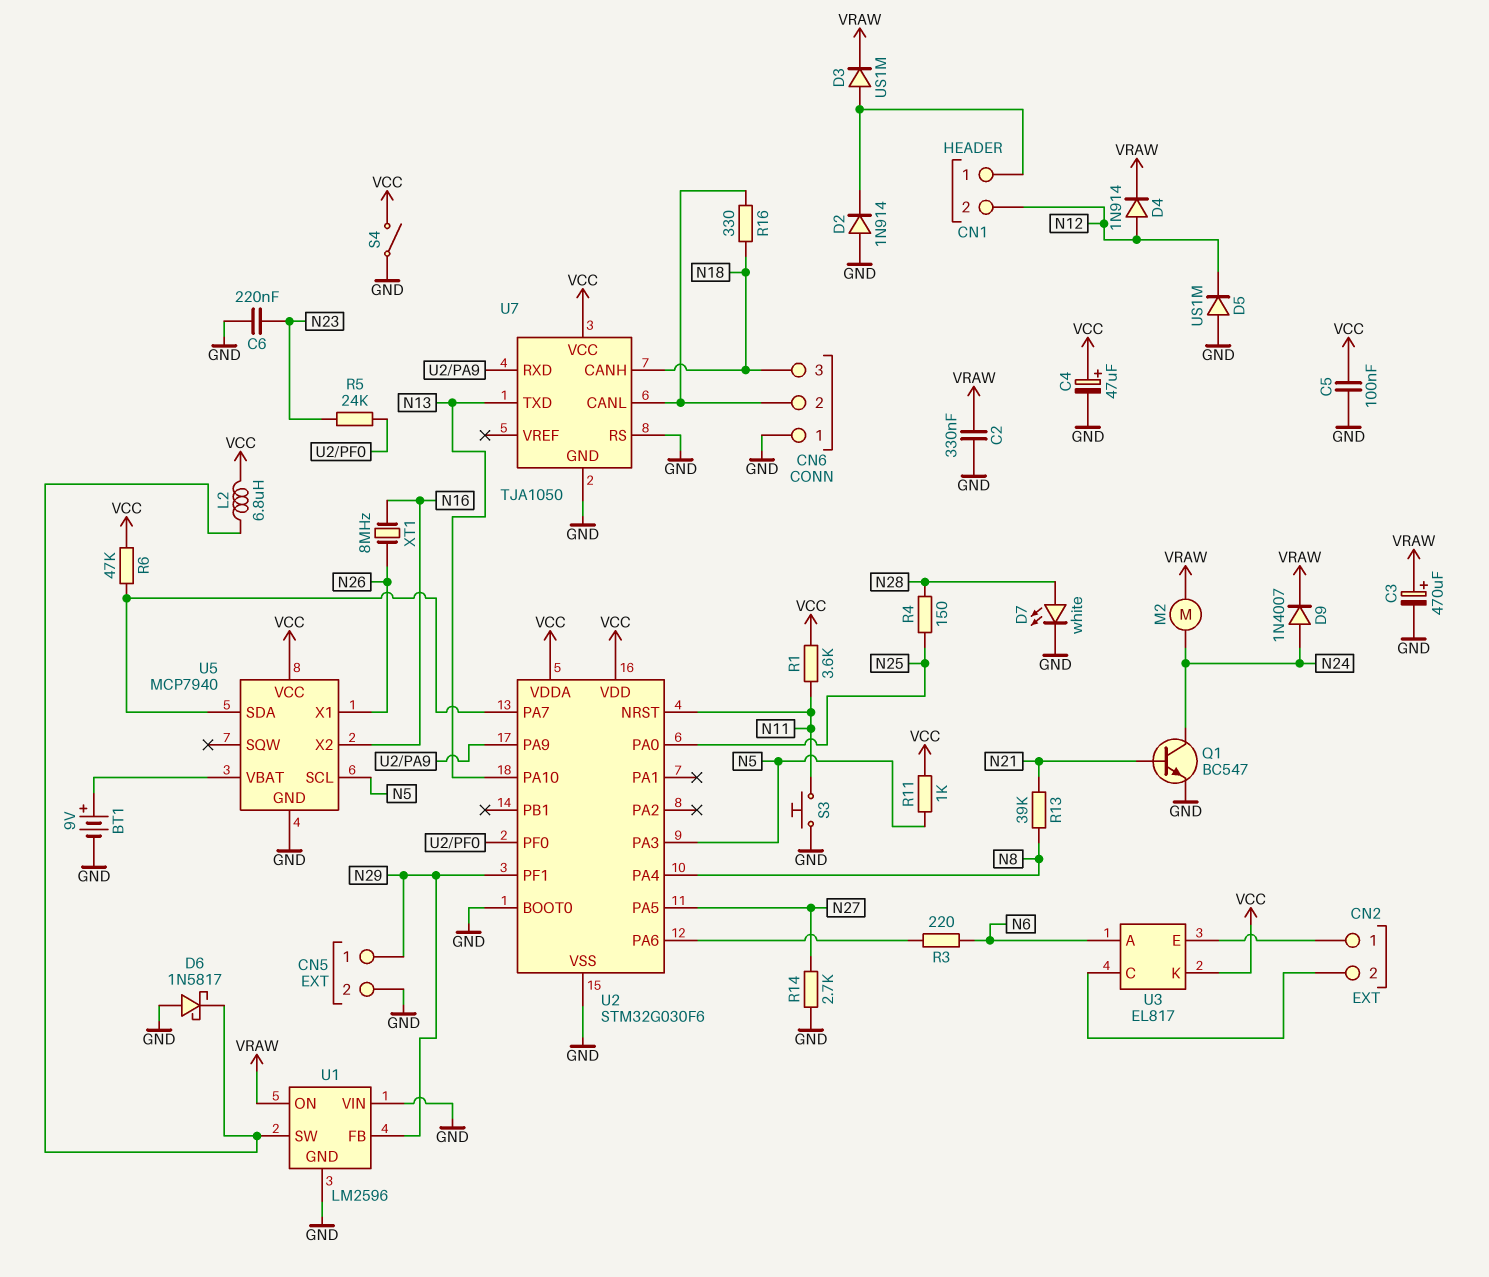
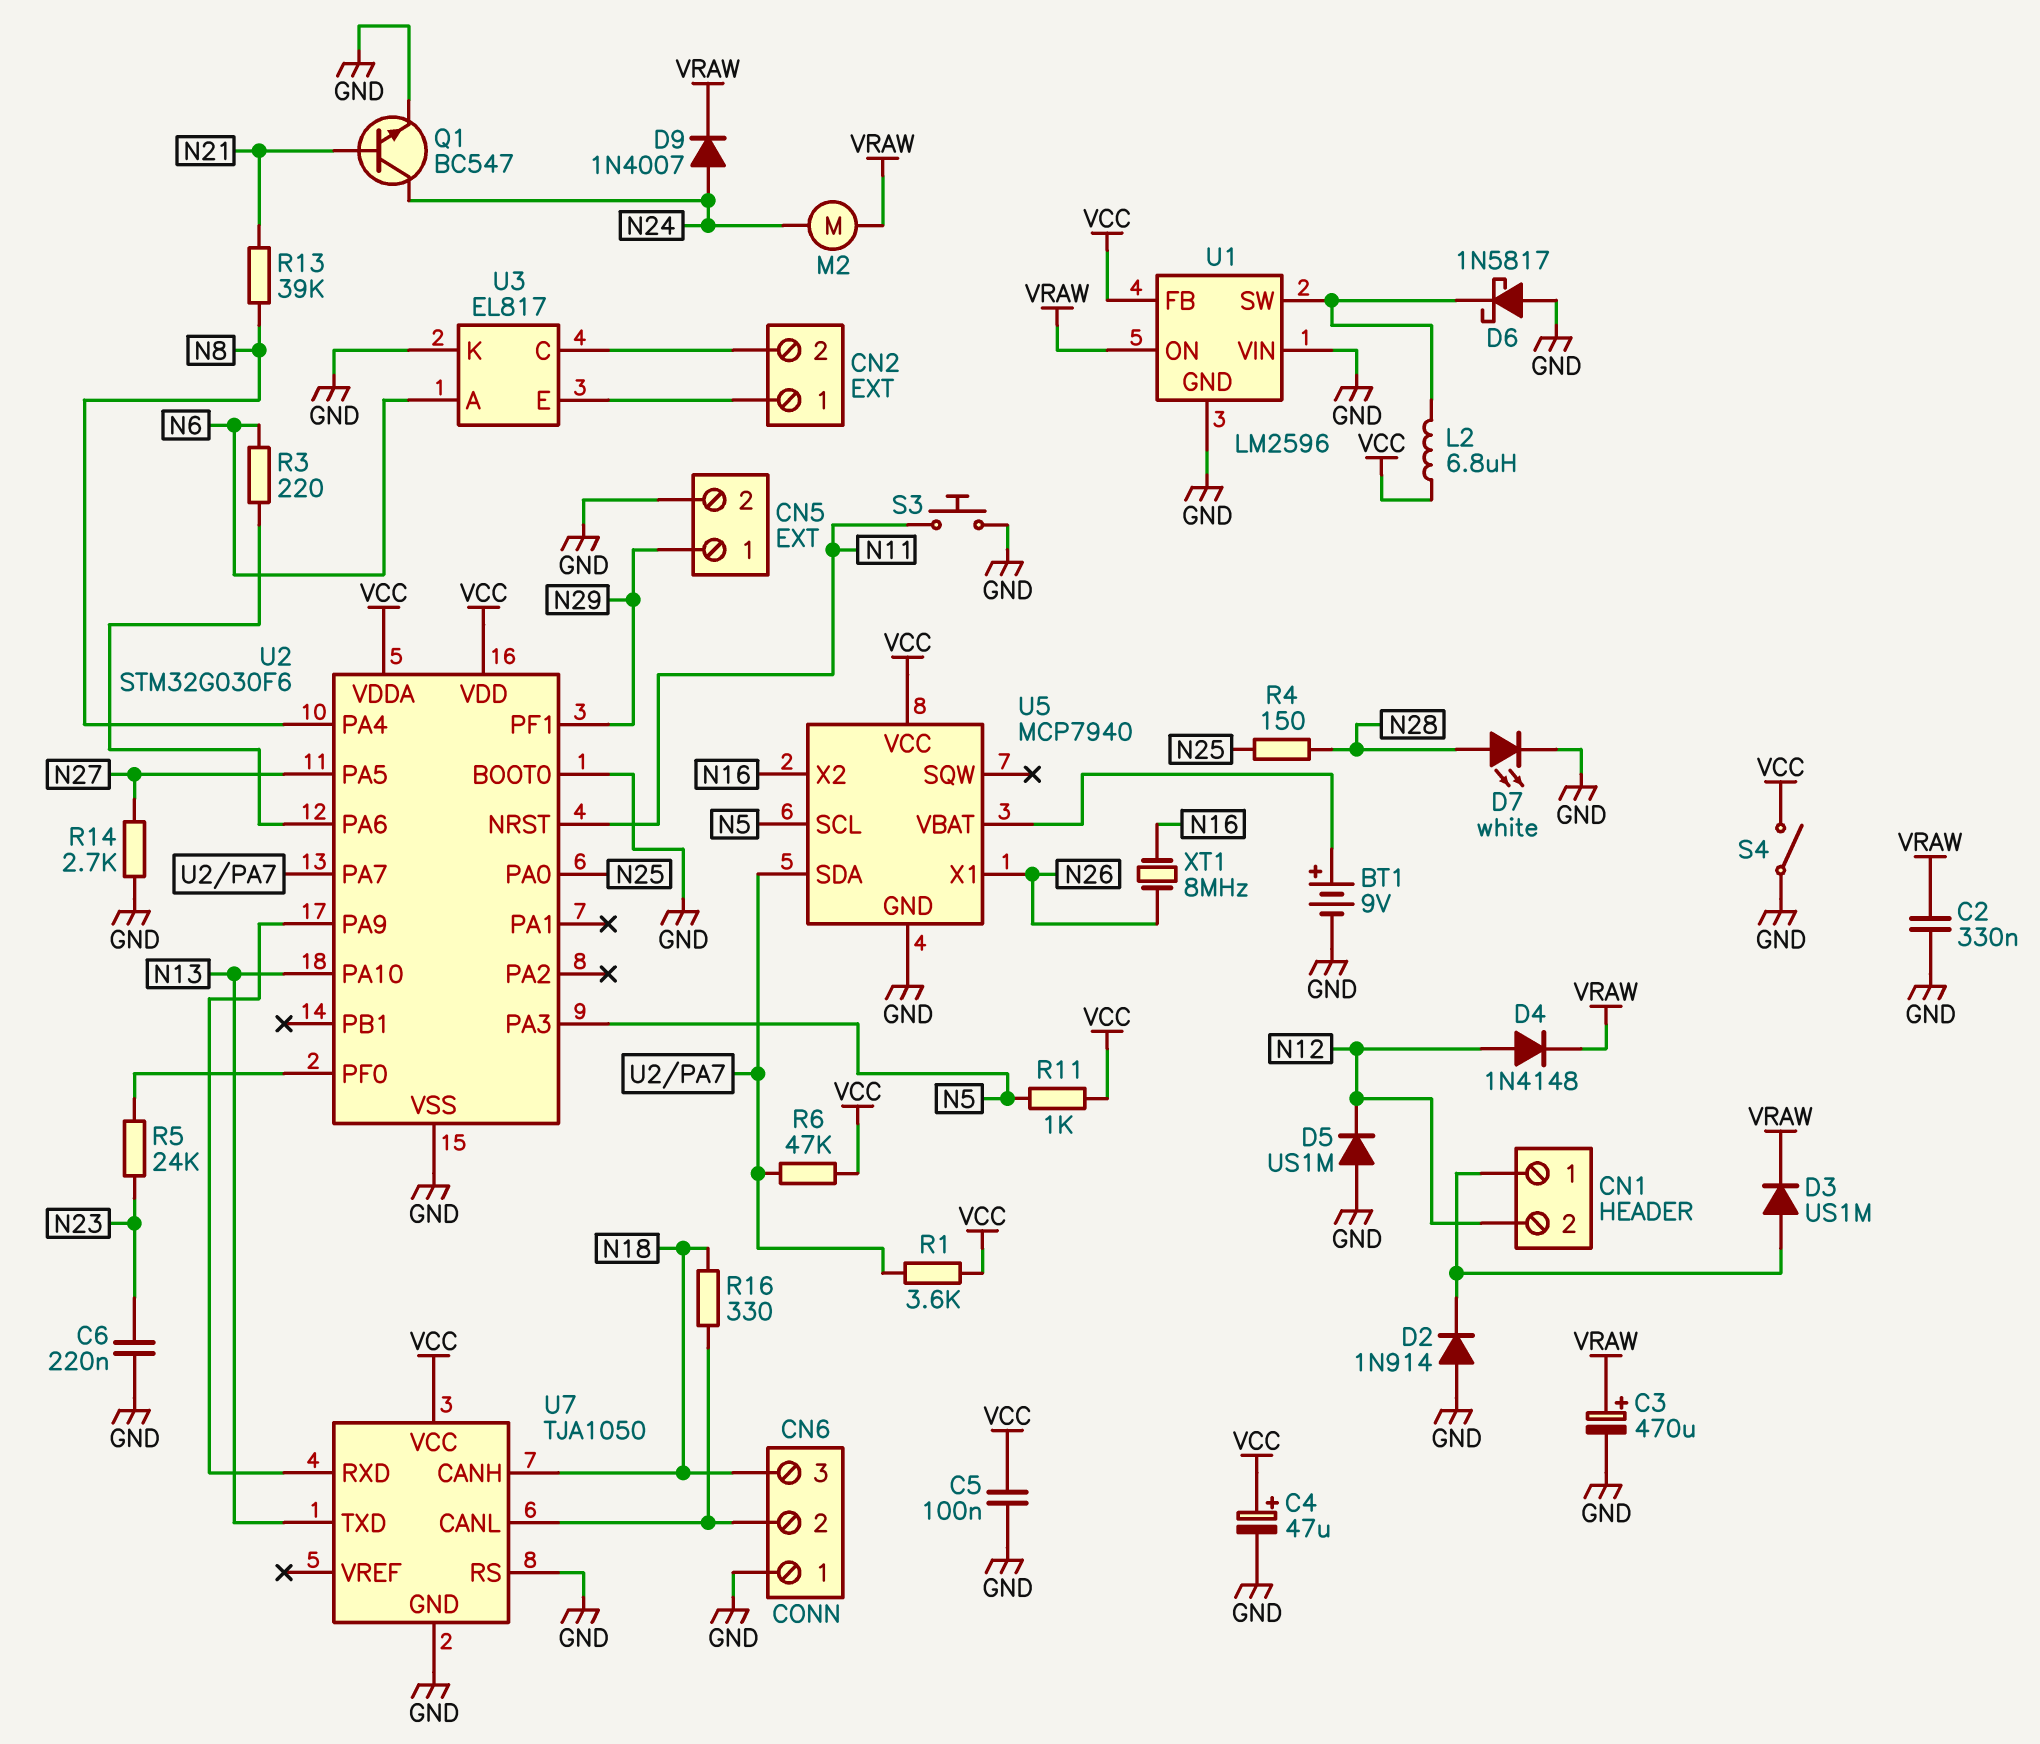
D4: diode 1N914 (A N12, K VRAW) -> diode 1N4148 (A N12, K VRAW)
R1: 3.6k (N11, VCC) -> 3.6k (U2/PA7, VCC)
U1 pin FB: N29 -> VCC
U3 pin K: VCC -> GND

